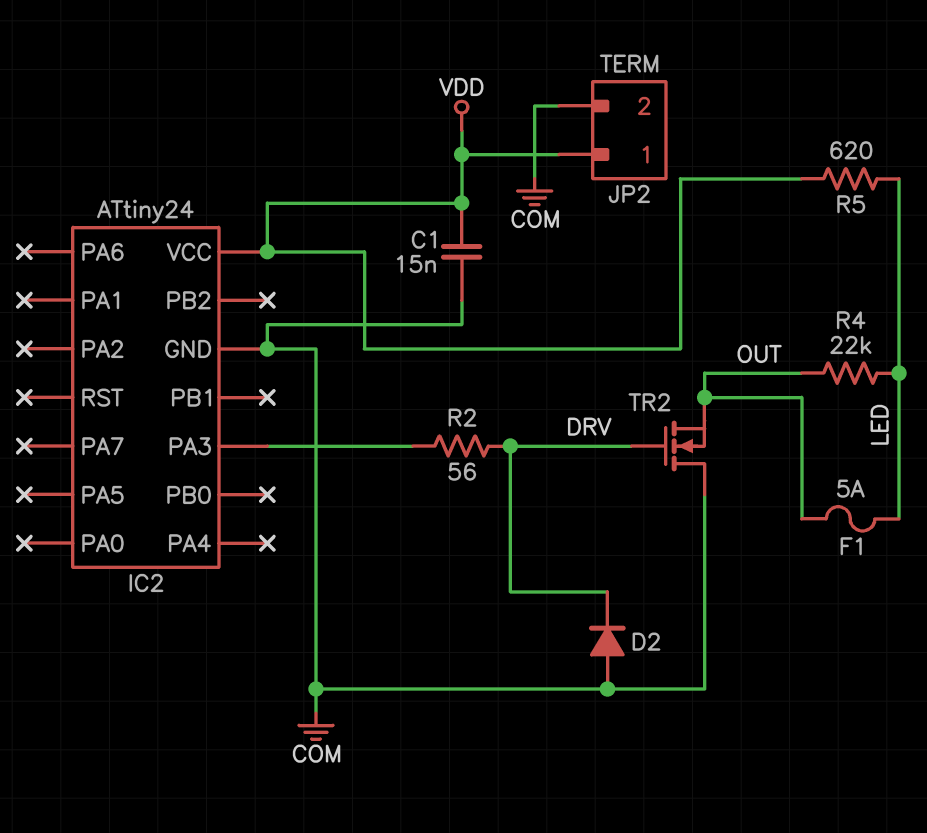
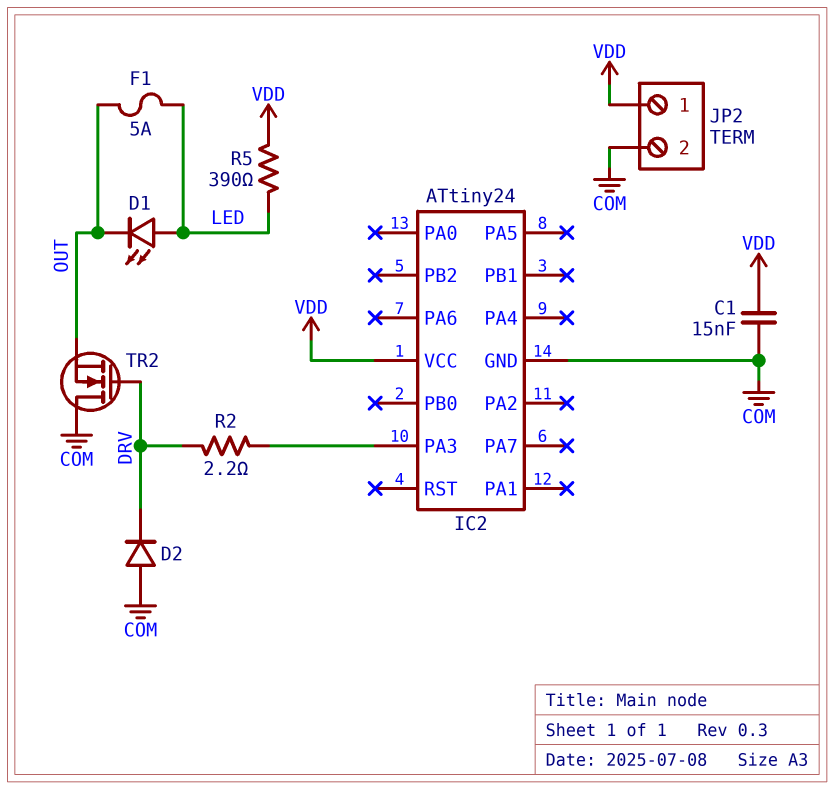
D1: none -> LED (A LED, K OUT)
R2: 56 (DRV, IC2/PA3) -> 2.2 (DRV, IC2/PA3)
R4: 22k (LED, OUT) -> none
R5: 620 (LED, VDD) -> 390 (LED, VDD)

